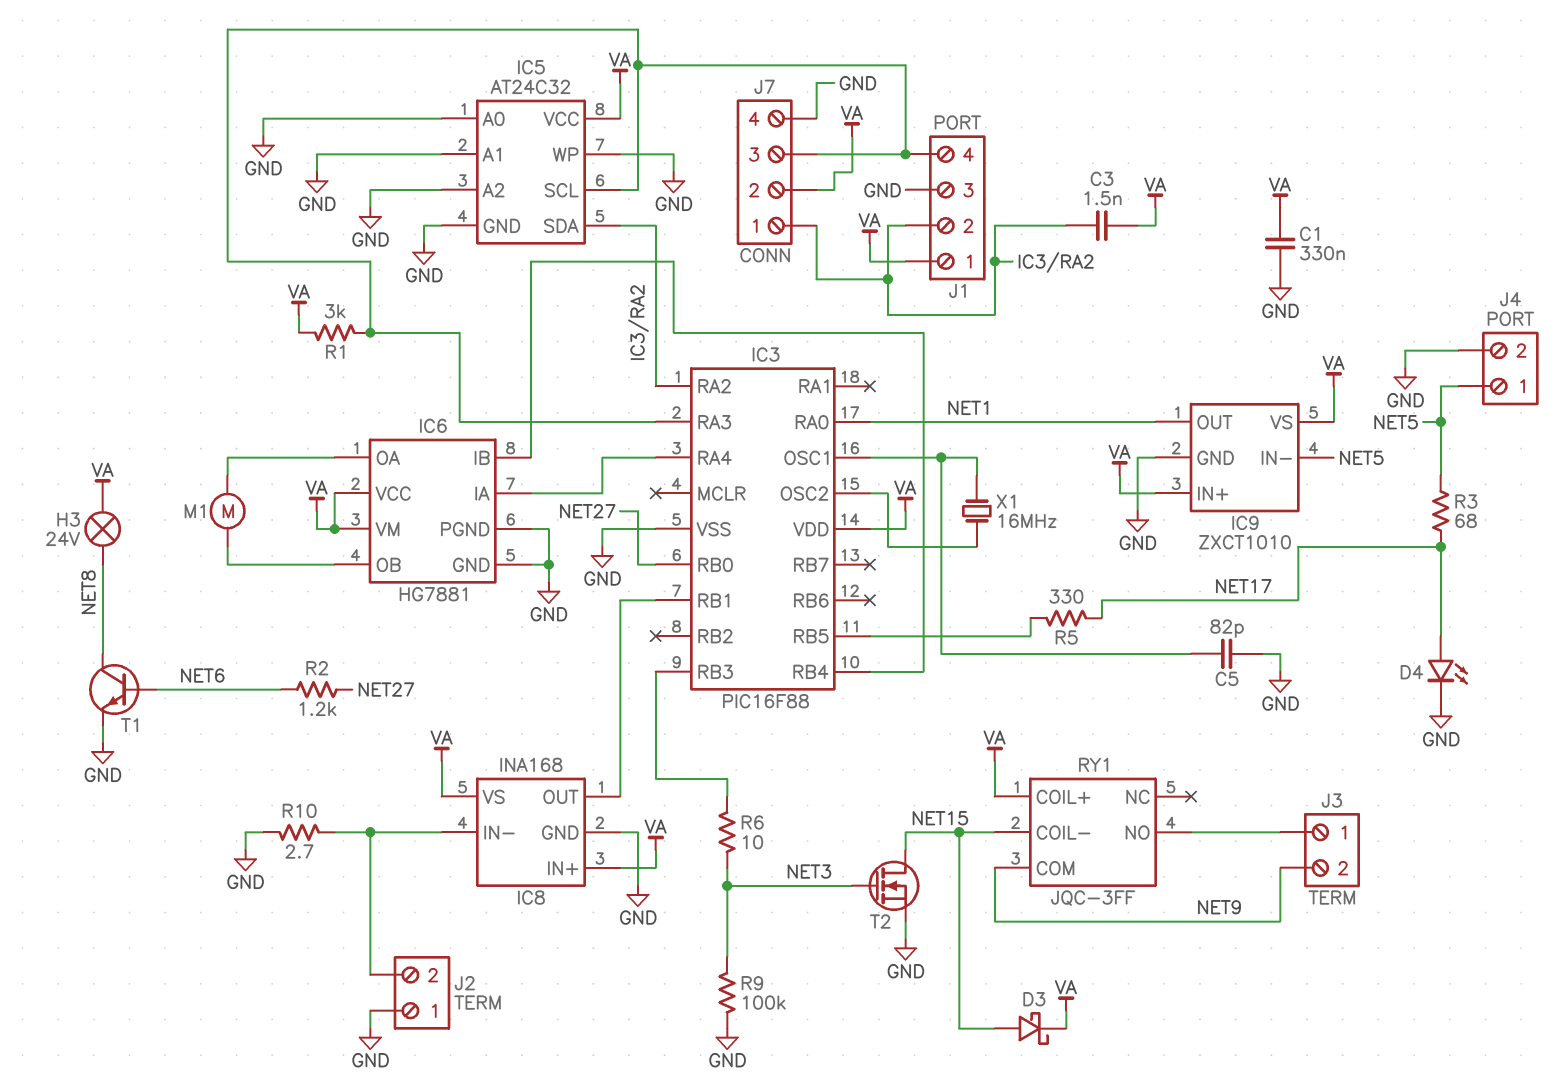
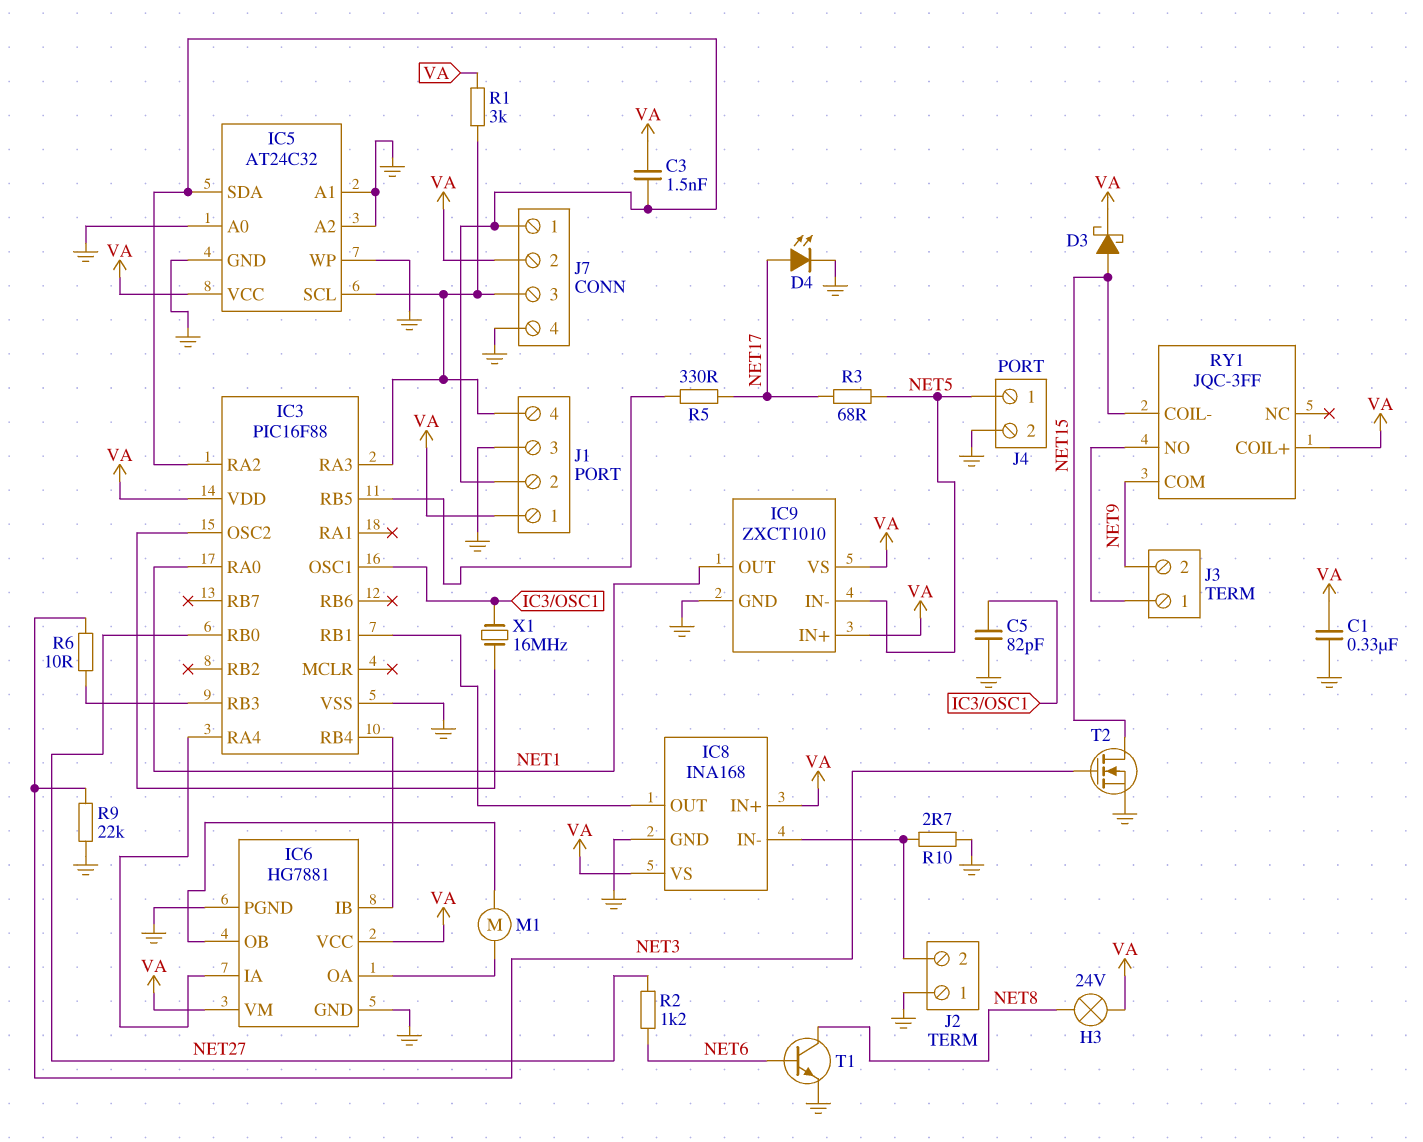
R9: 100k (GND, NET3) -> 22k (GND, NET3)

